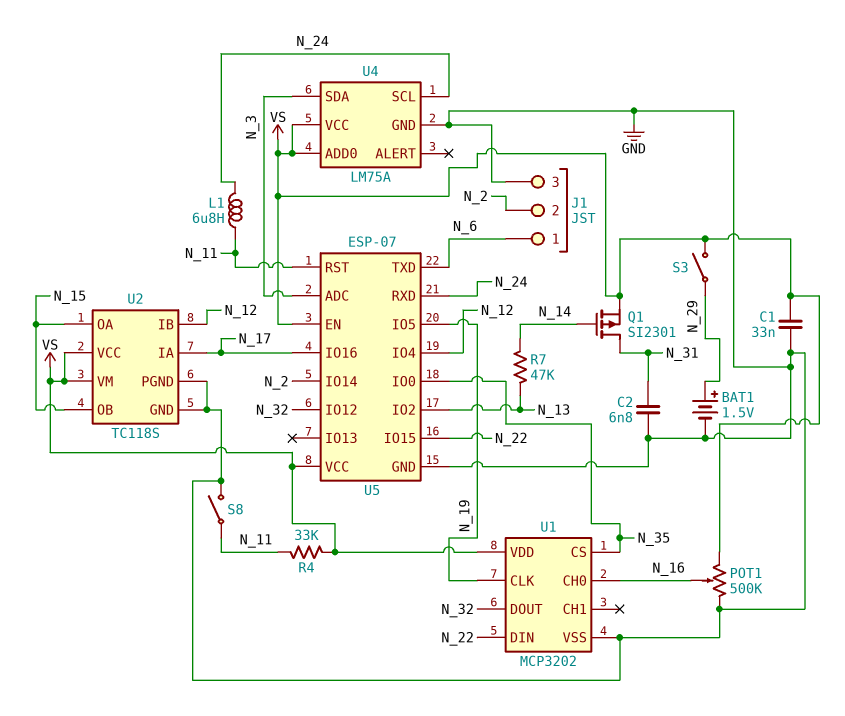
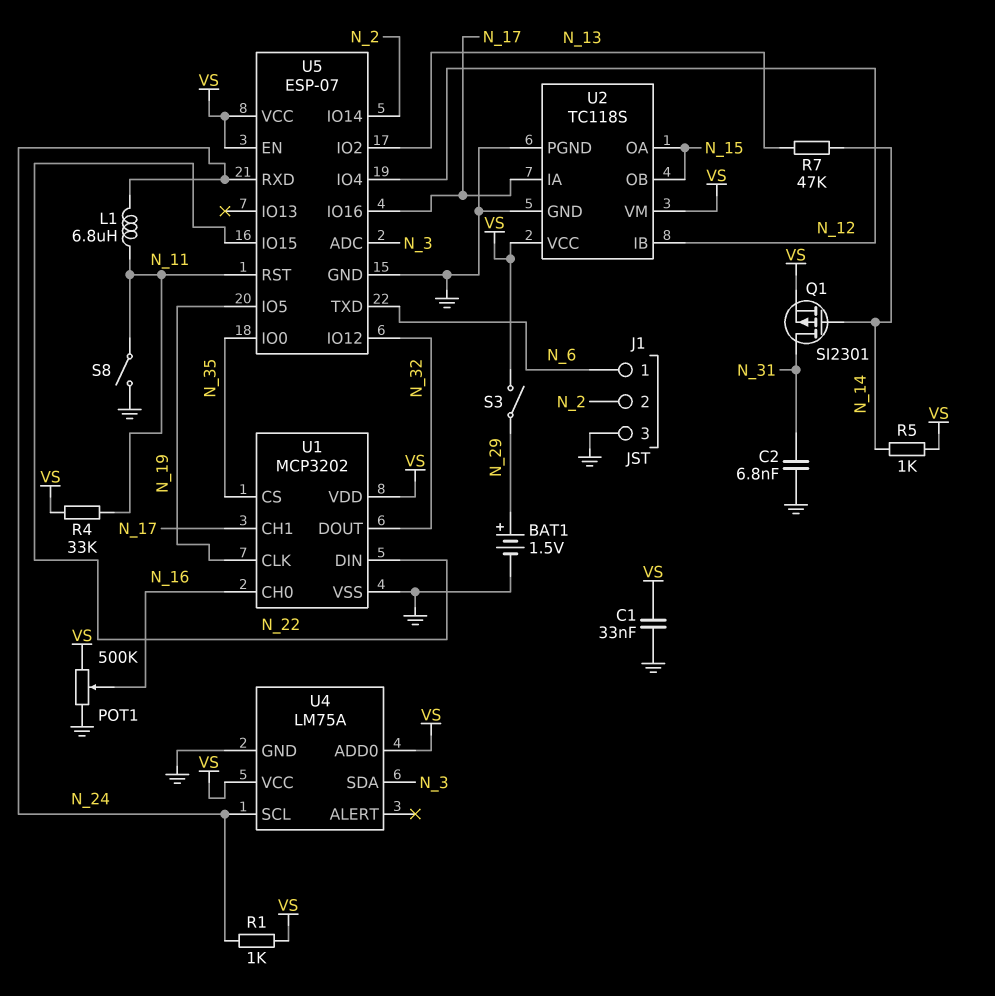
R1: none -> 1k (N_24, VS)
R5: none -> 1k (N_14, VS)
U1 pin CH1: none -> N_17

